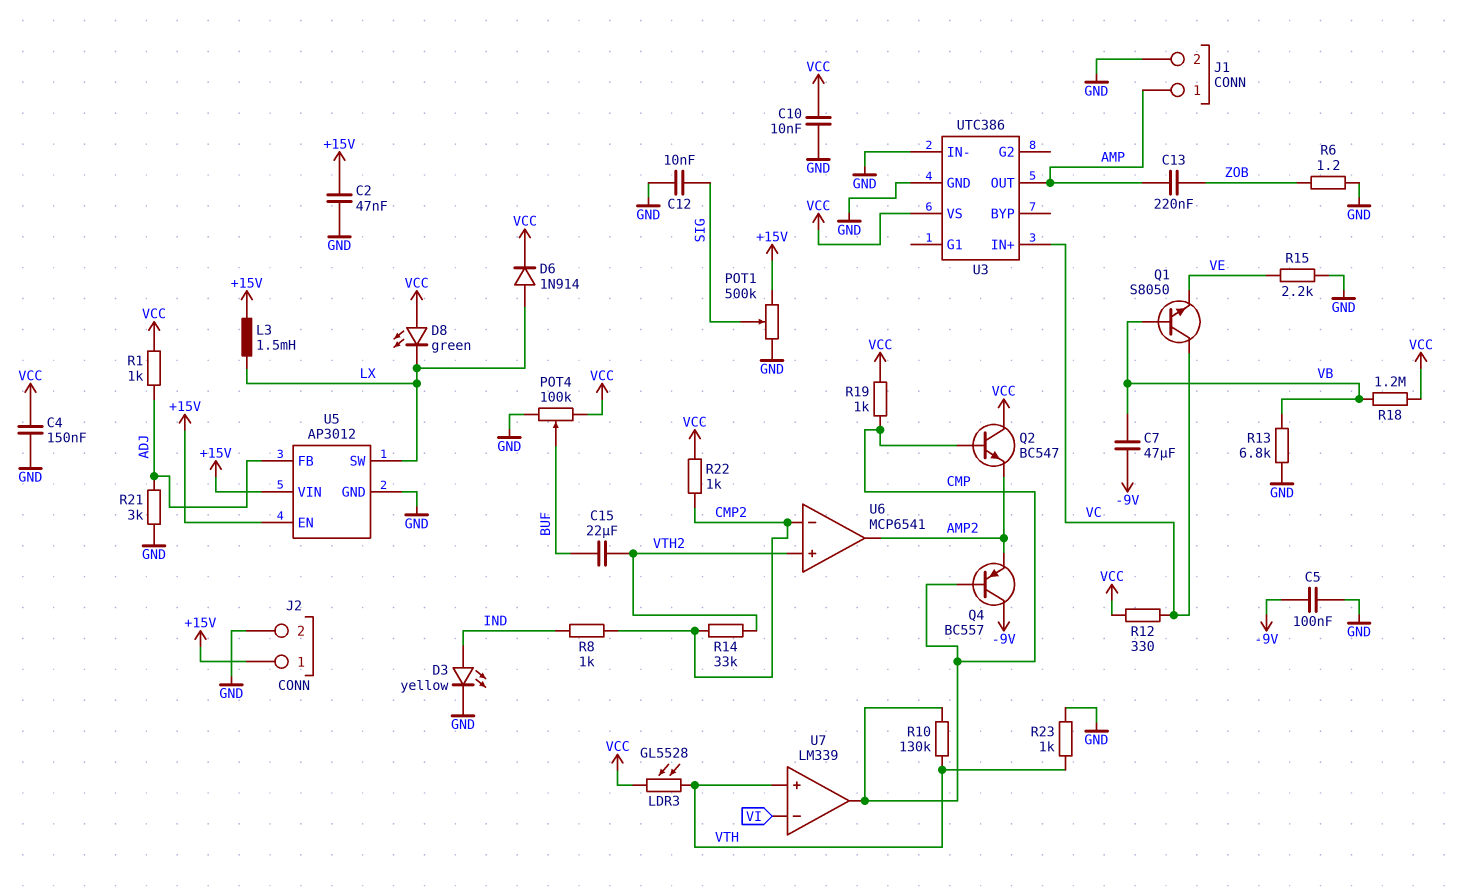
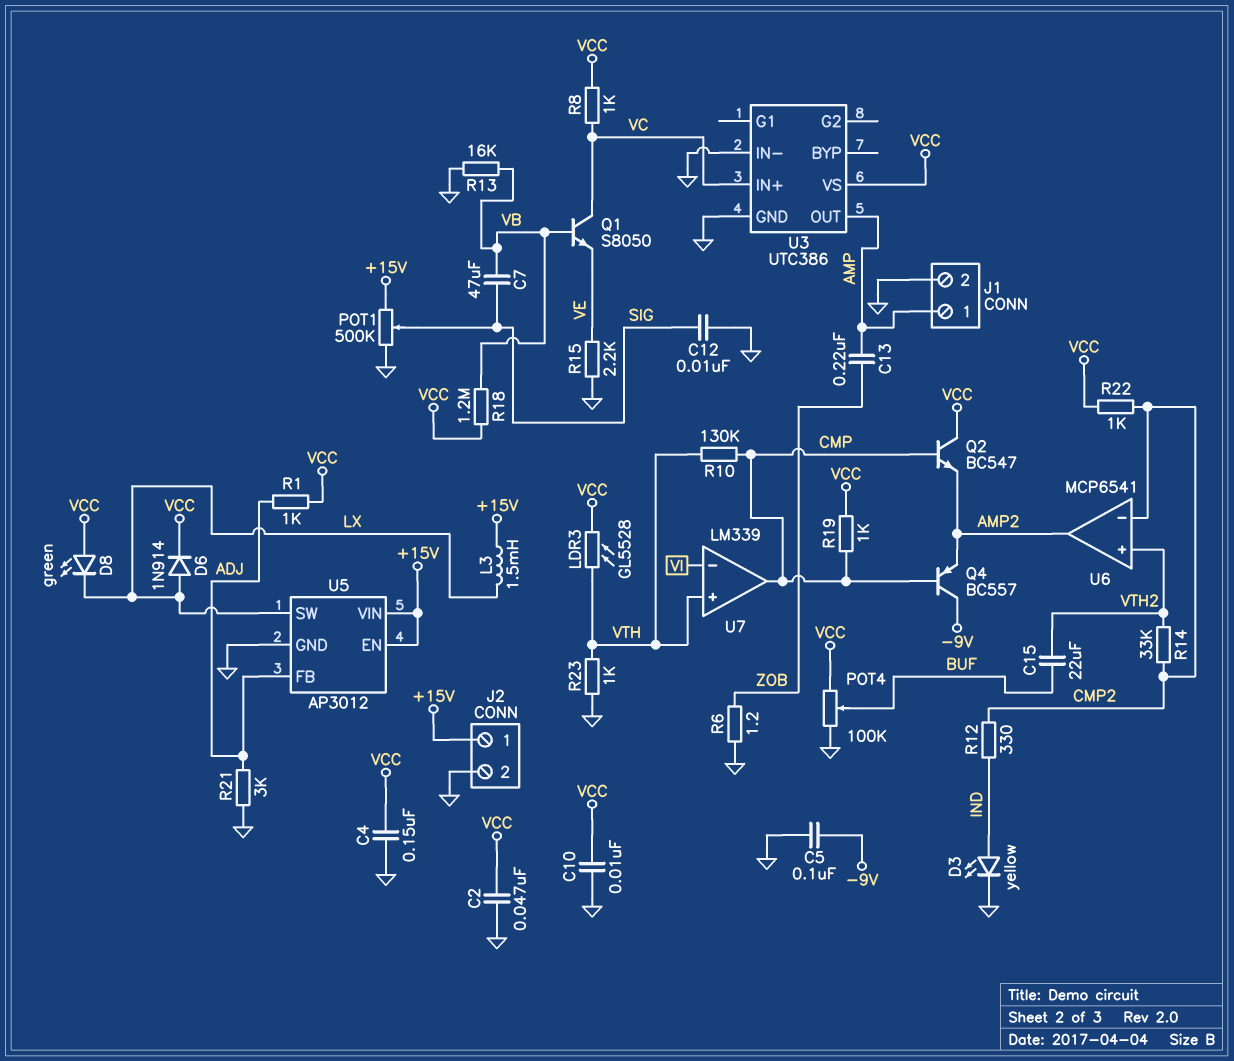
C2: 47nF (+15V, GND) -> 47nF (GND, VCC)
C7: 47uF (-9V, VB) -> 47uF (SIG, VB)
R8: 1k (CMP2, IND) -> 1k (VC, VCC)
R12: 330 (VC, VCC) -> 330 (CMP2, IND)
R13: 6.8k (GND, VB) -> 16k (GND, VB)

